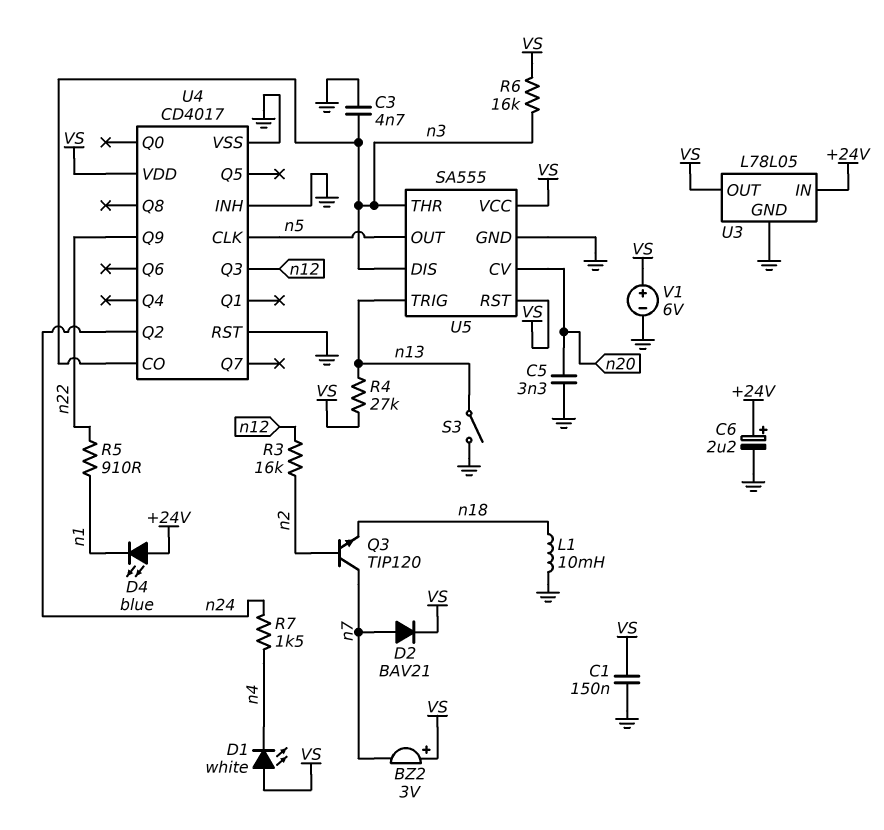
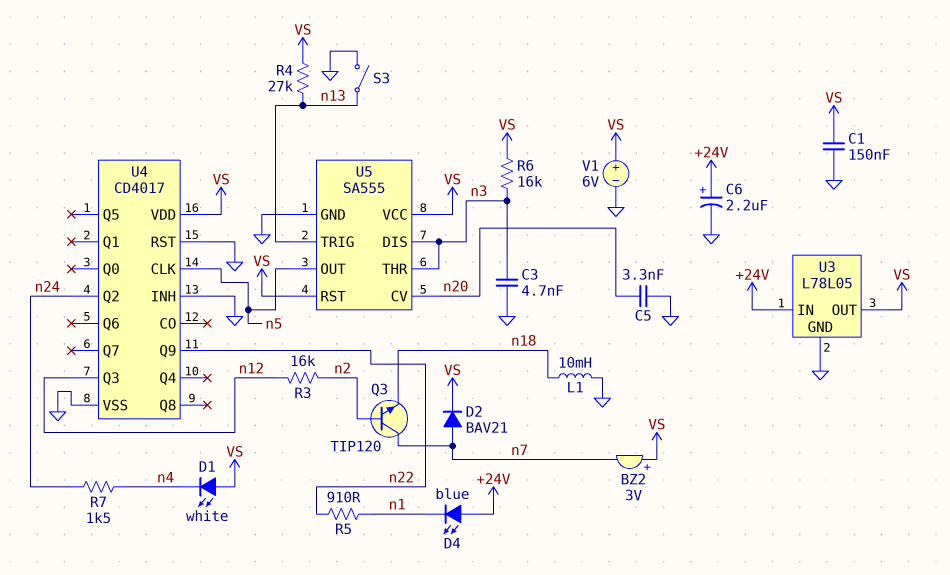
U4 pin CO: n3 -> none

